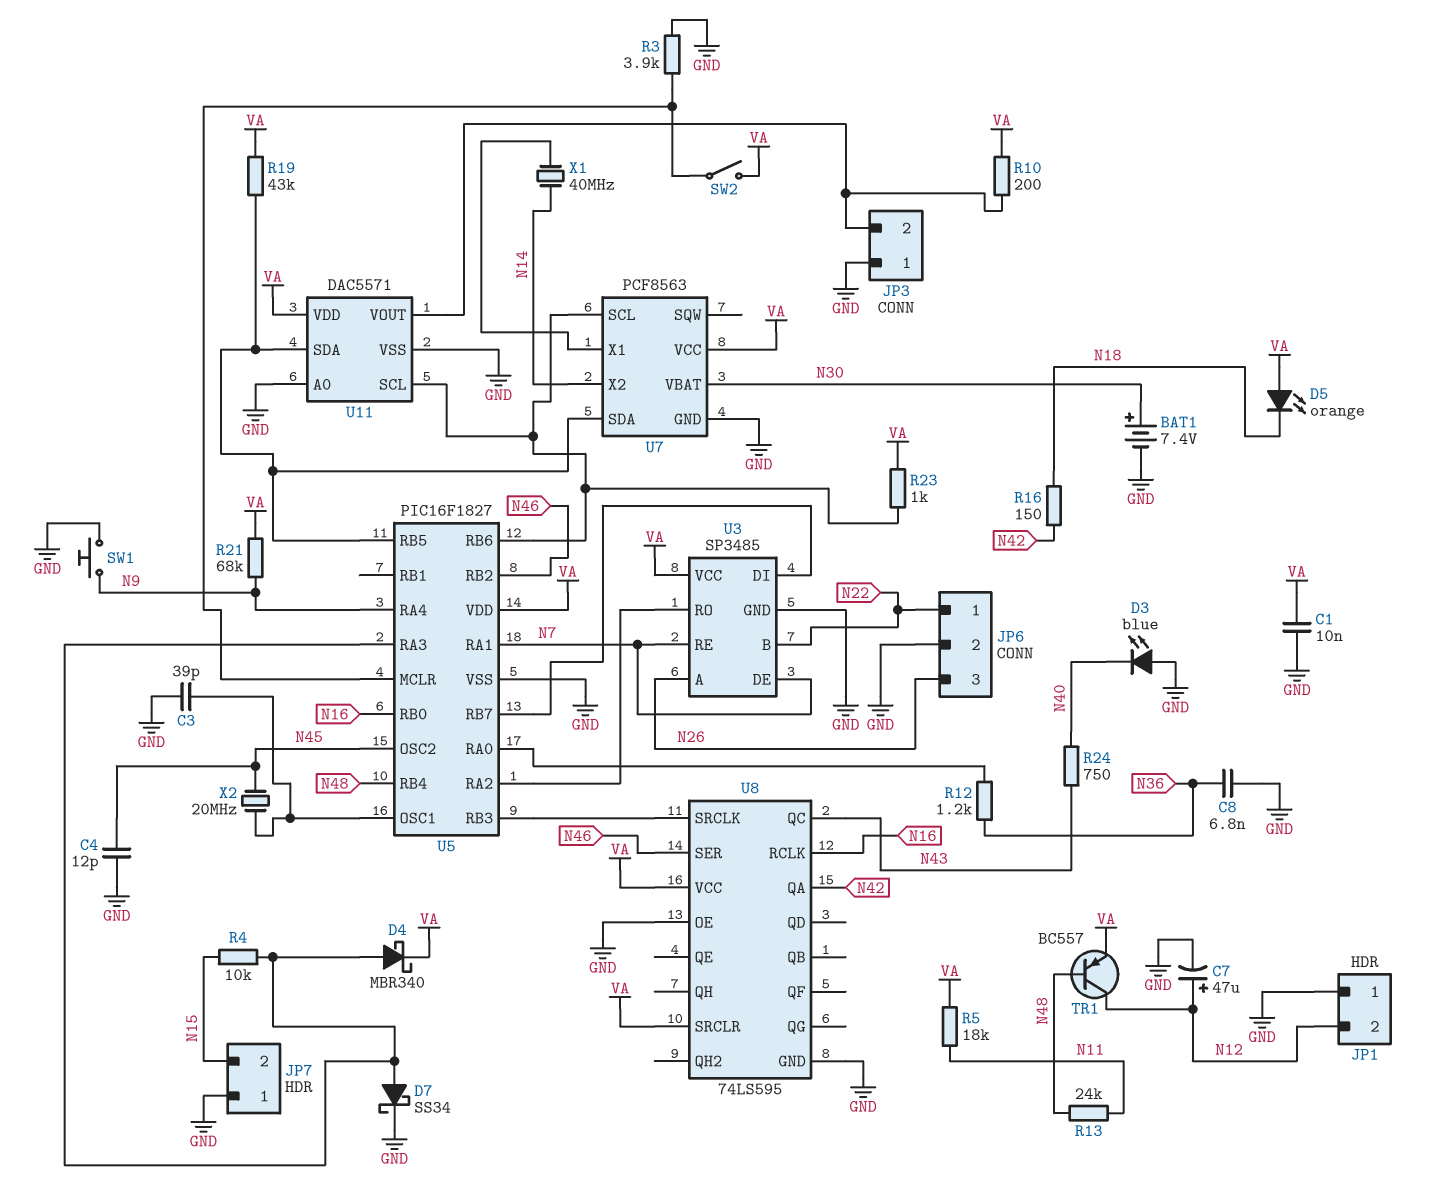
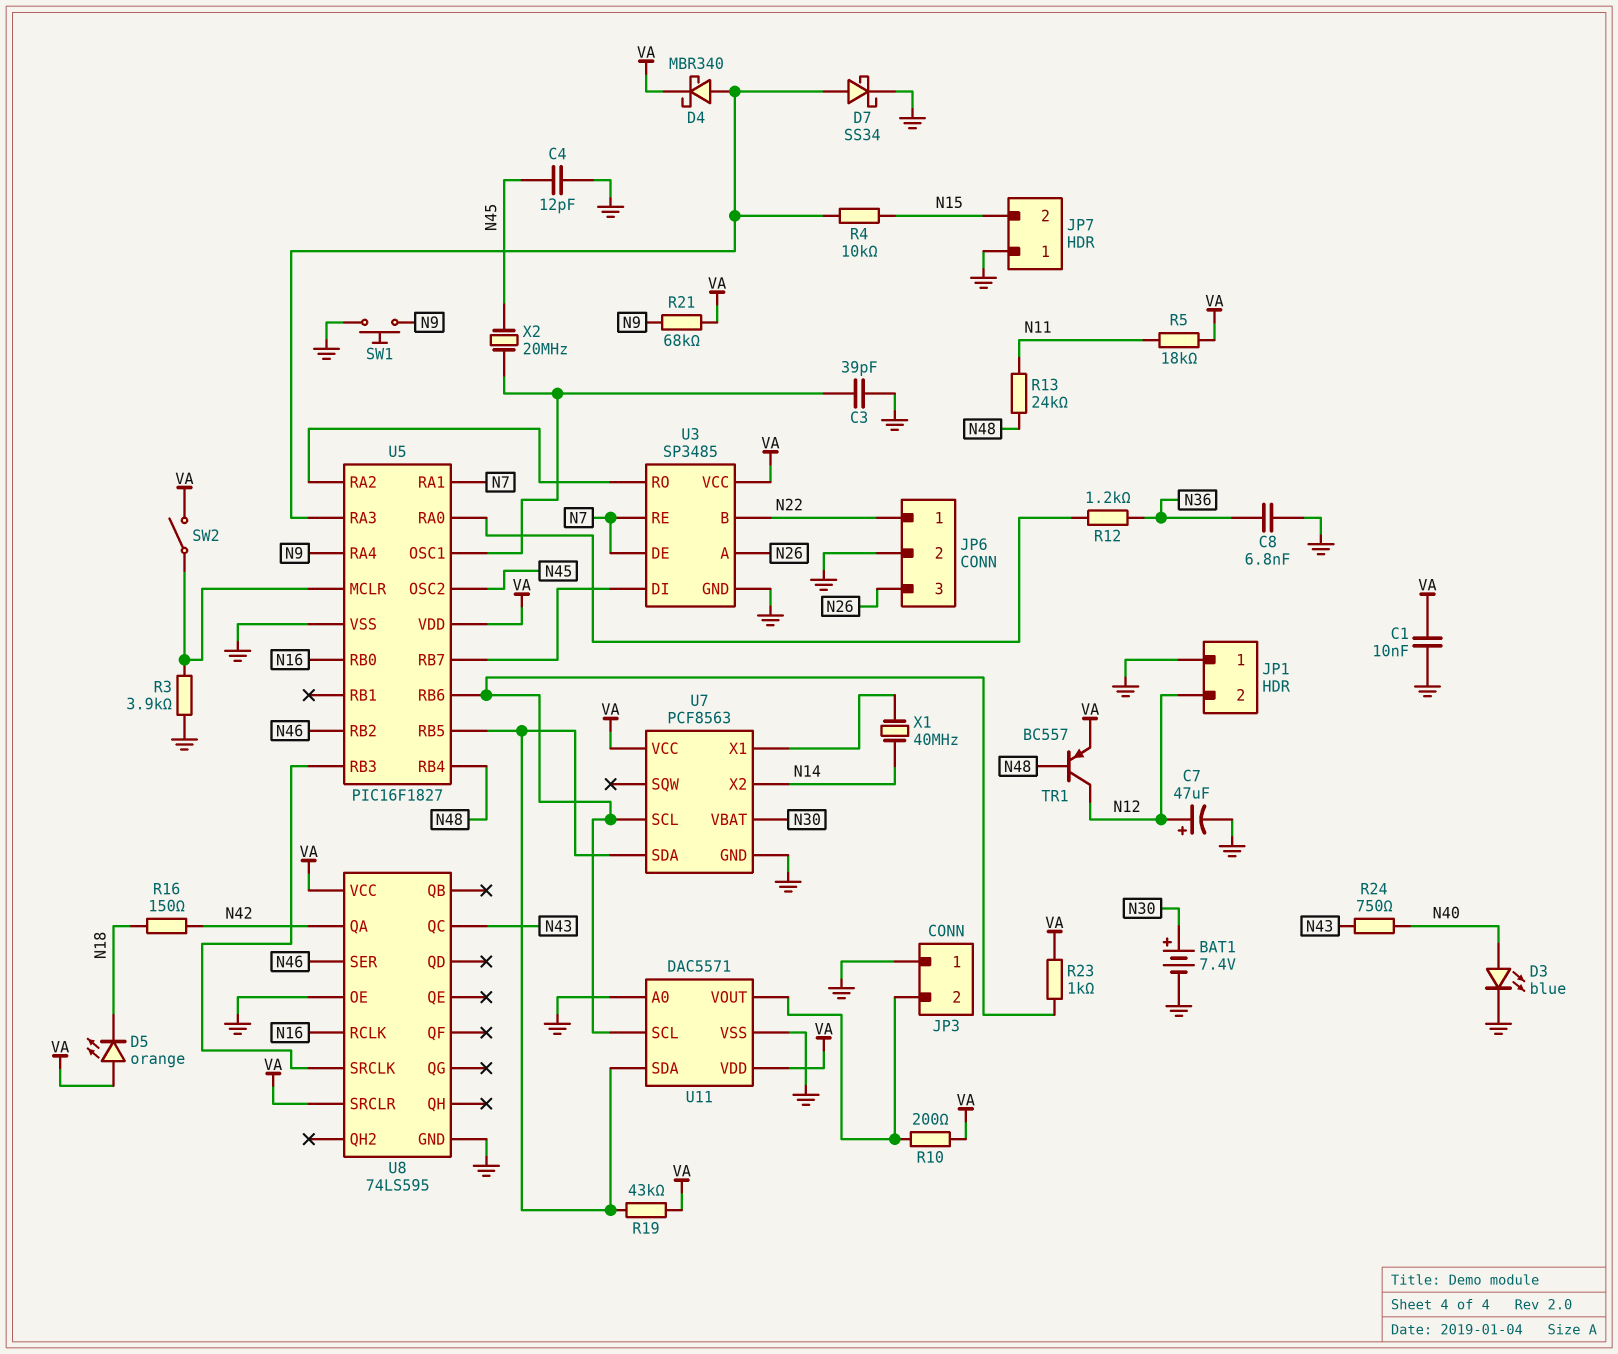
D3: LED blue (A GND, K N40) -> LED blue (A N40, K GND)

